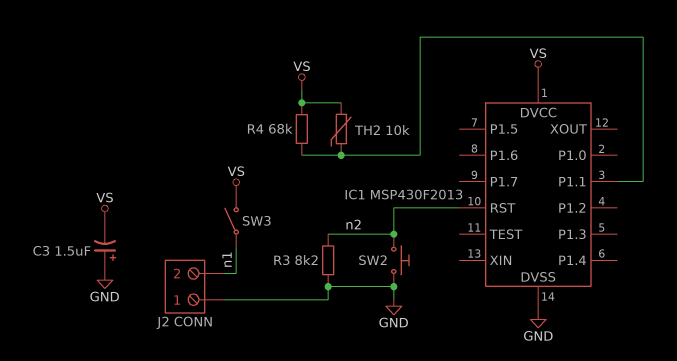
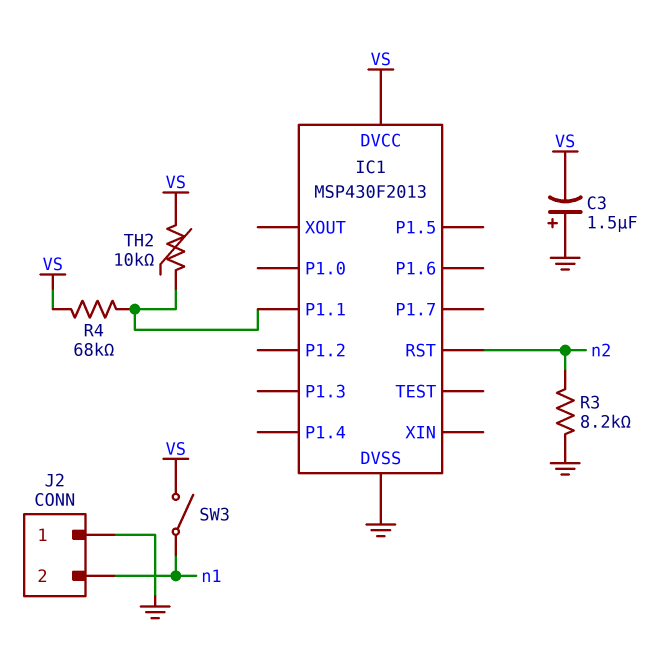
SW2: button (GND, n2) -> none

